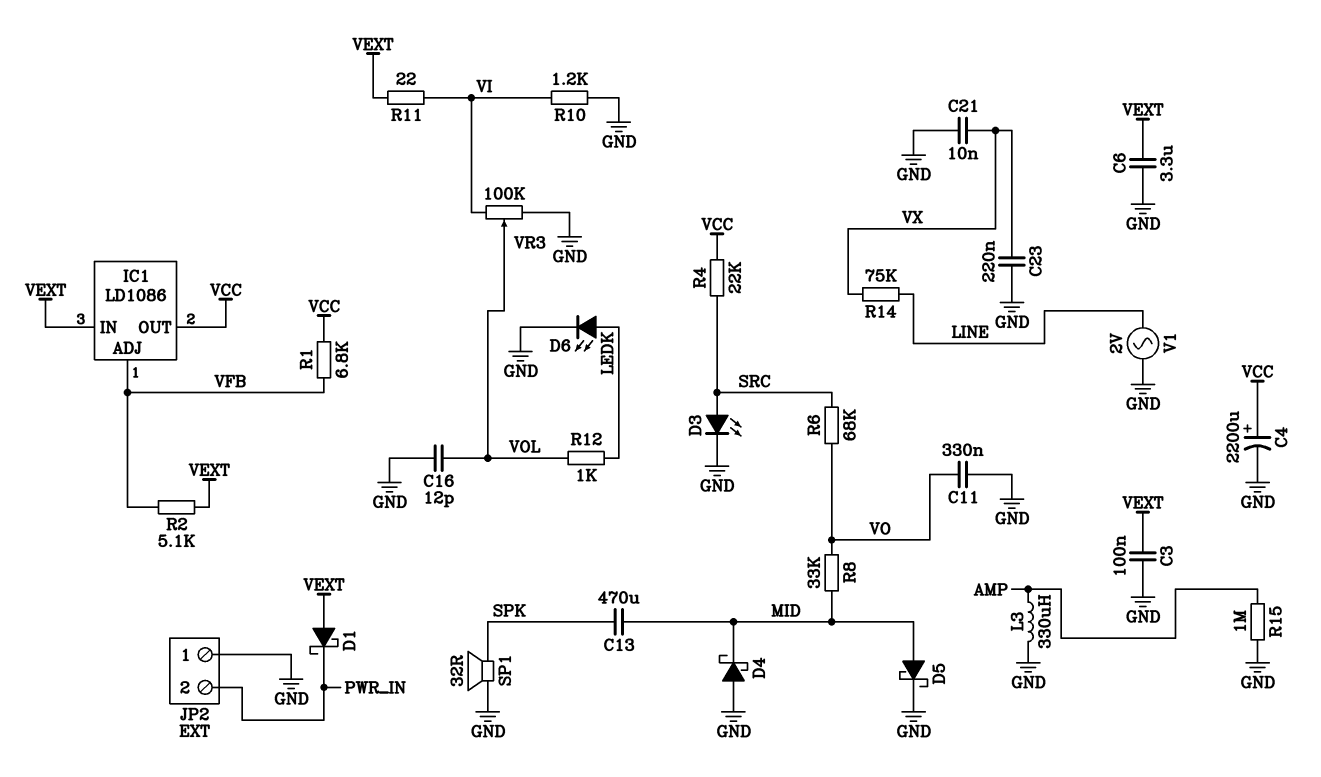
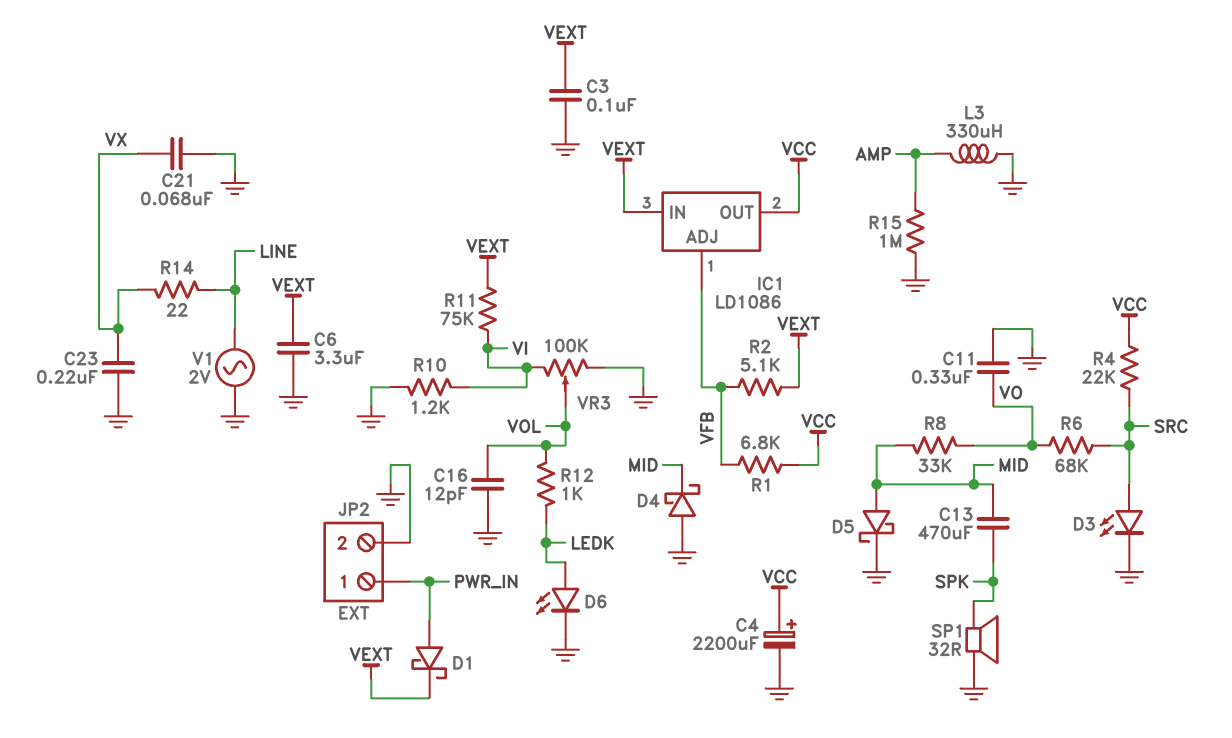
C21: 10nF (GND, VX) -> 68nF (GND, VX)
D1: schottky (A VEXT, K PWR_IN) -> schottky (A PWR_IN, K VEXT)
JP2 pin 1: GND -> PWR_IN
JP2 pin 2: PWR_IN -> GND
R11: 22 (VEXT, VI) -> 75k (VEXT, VI)
R14: 75k (LINE, VX) -> 22 (LINE, VX)

